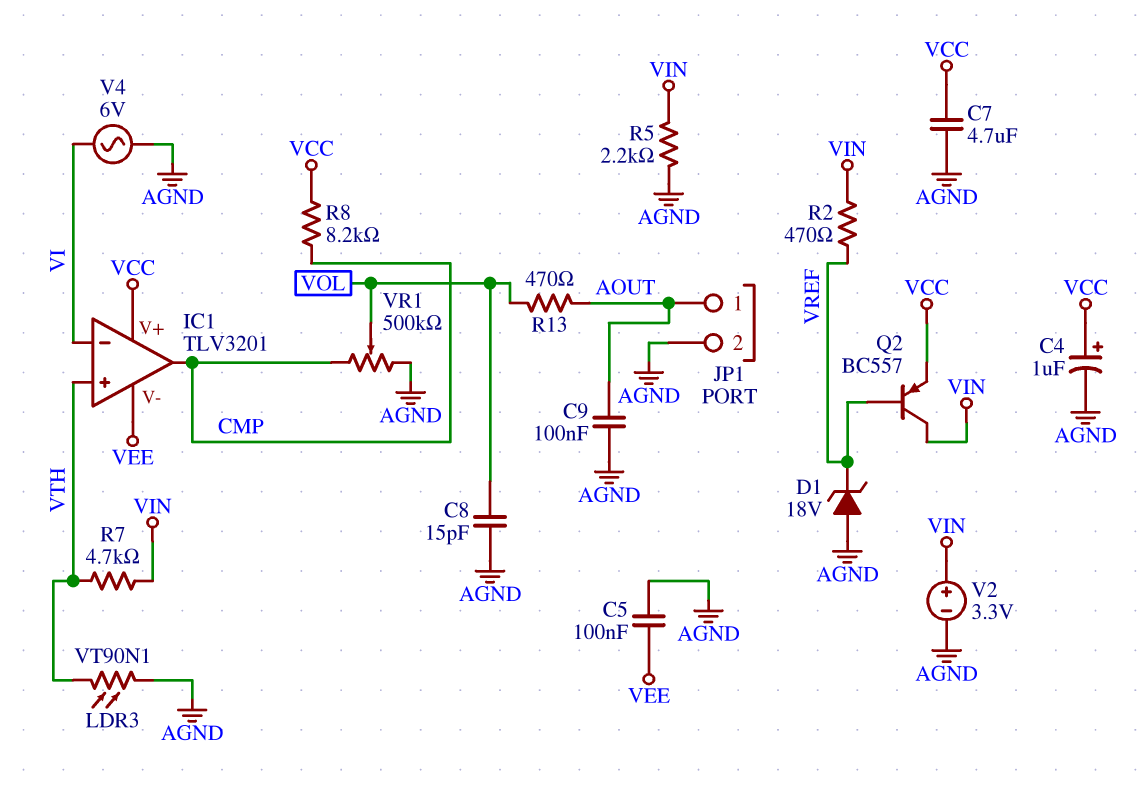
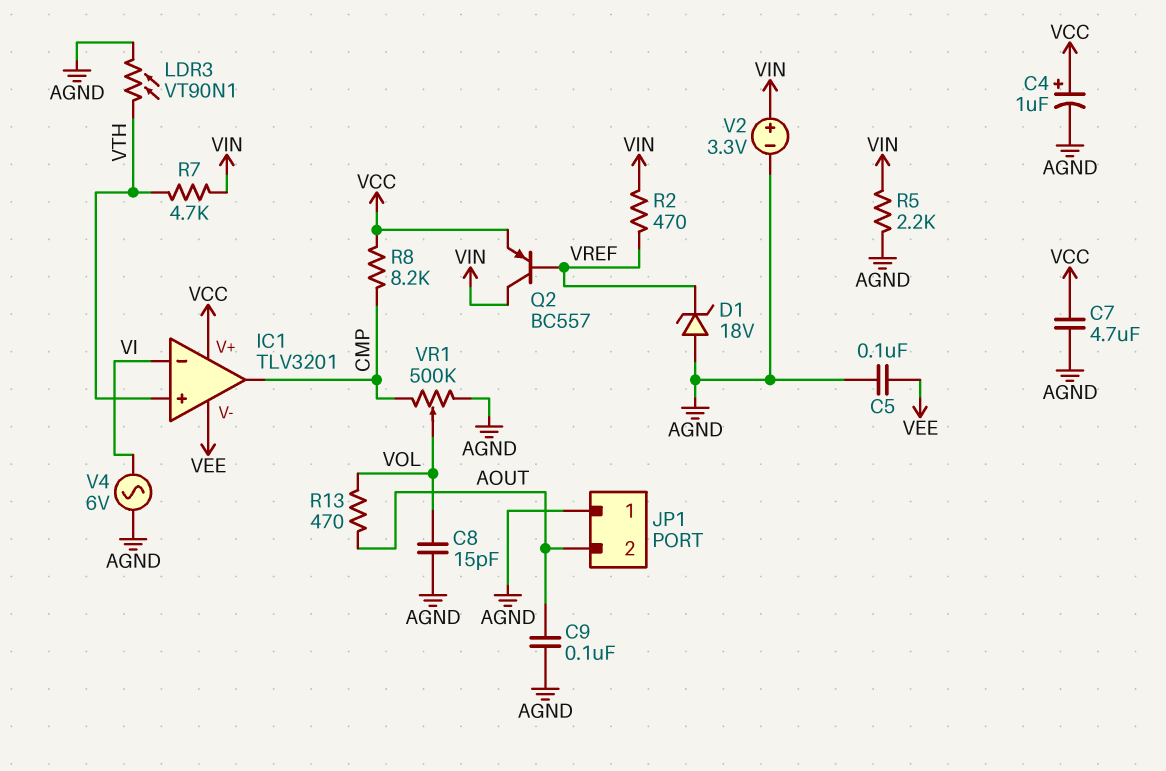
JP1 pin 1: AOUT -> AGND
JP1 pin 2: AGND -> AOUT

